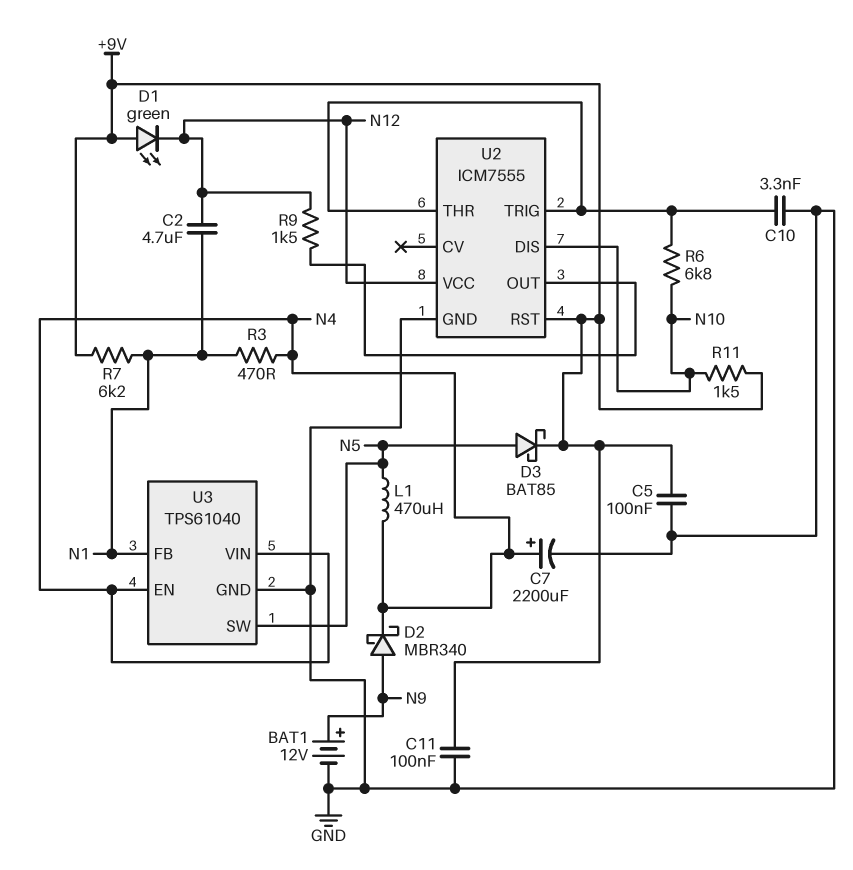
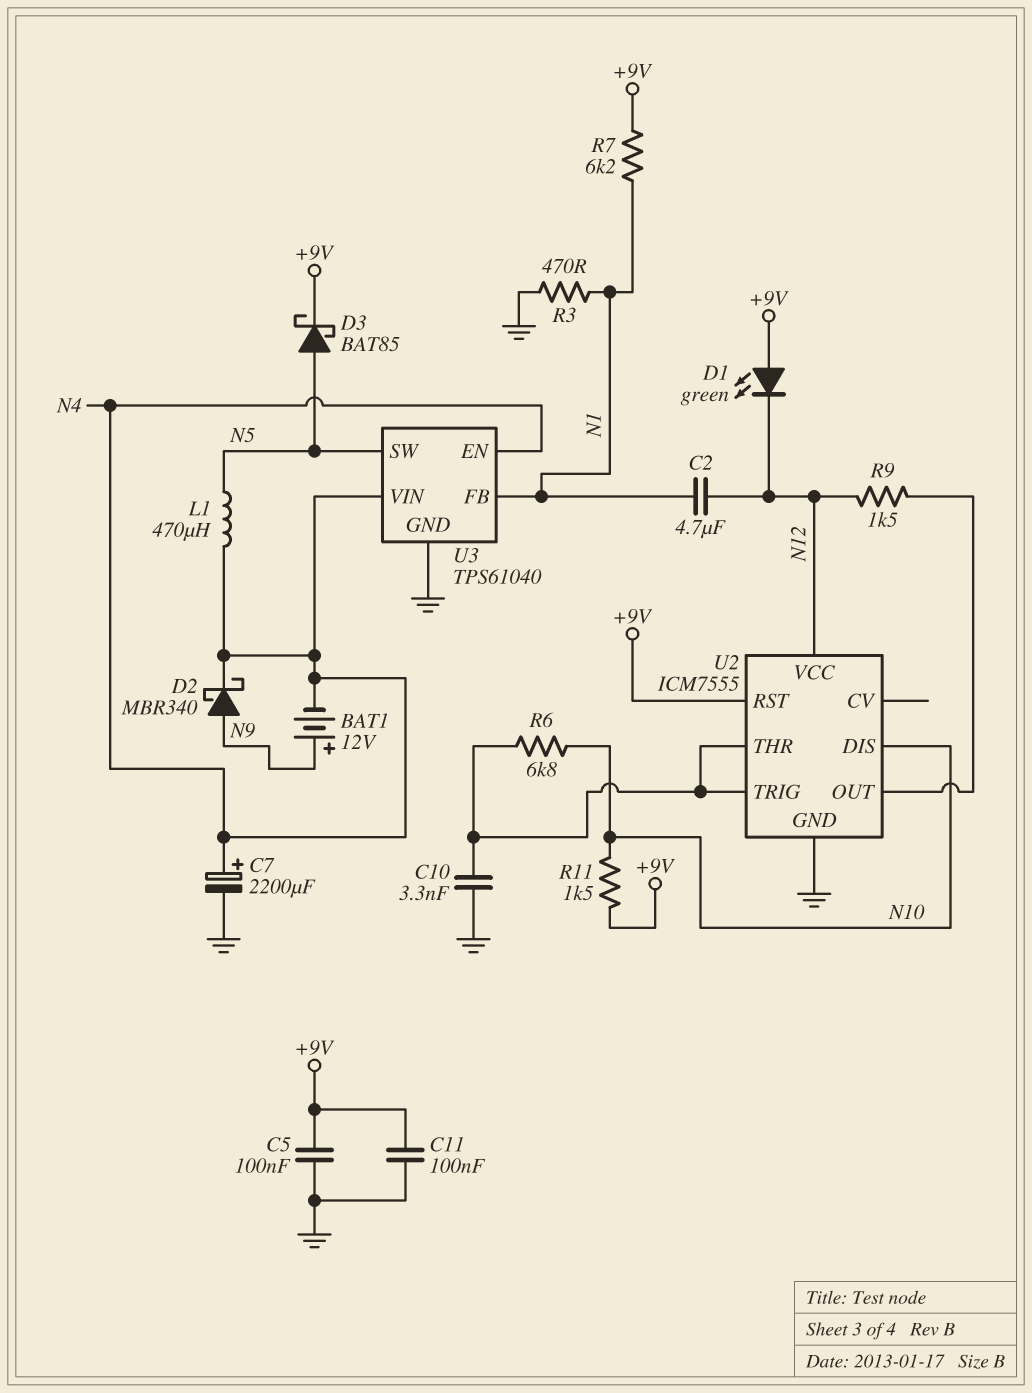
BAT1: 12V (plus N9, minus GND) -> 12V (plus N9, minus N4)
R3: 470 (N1, N4) -> 470 (GND, N1)

